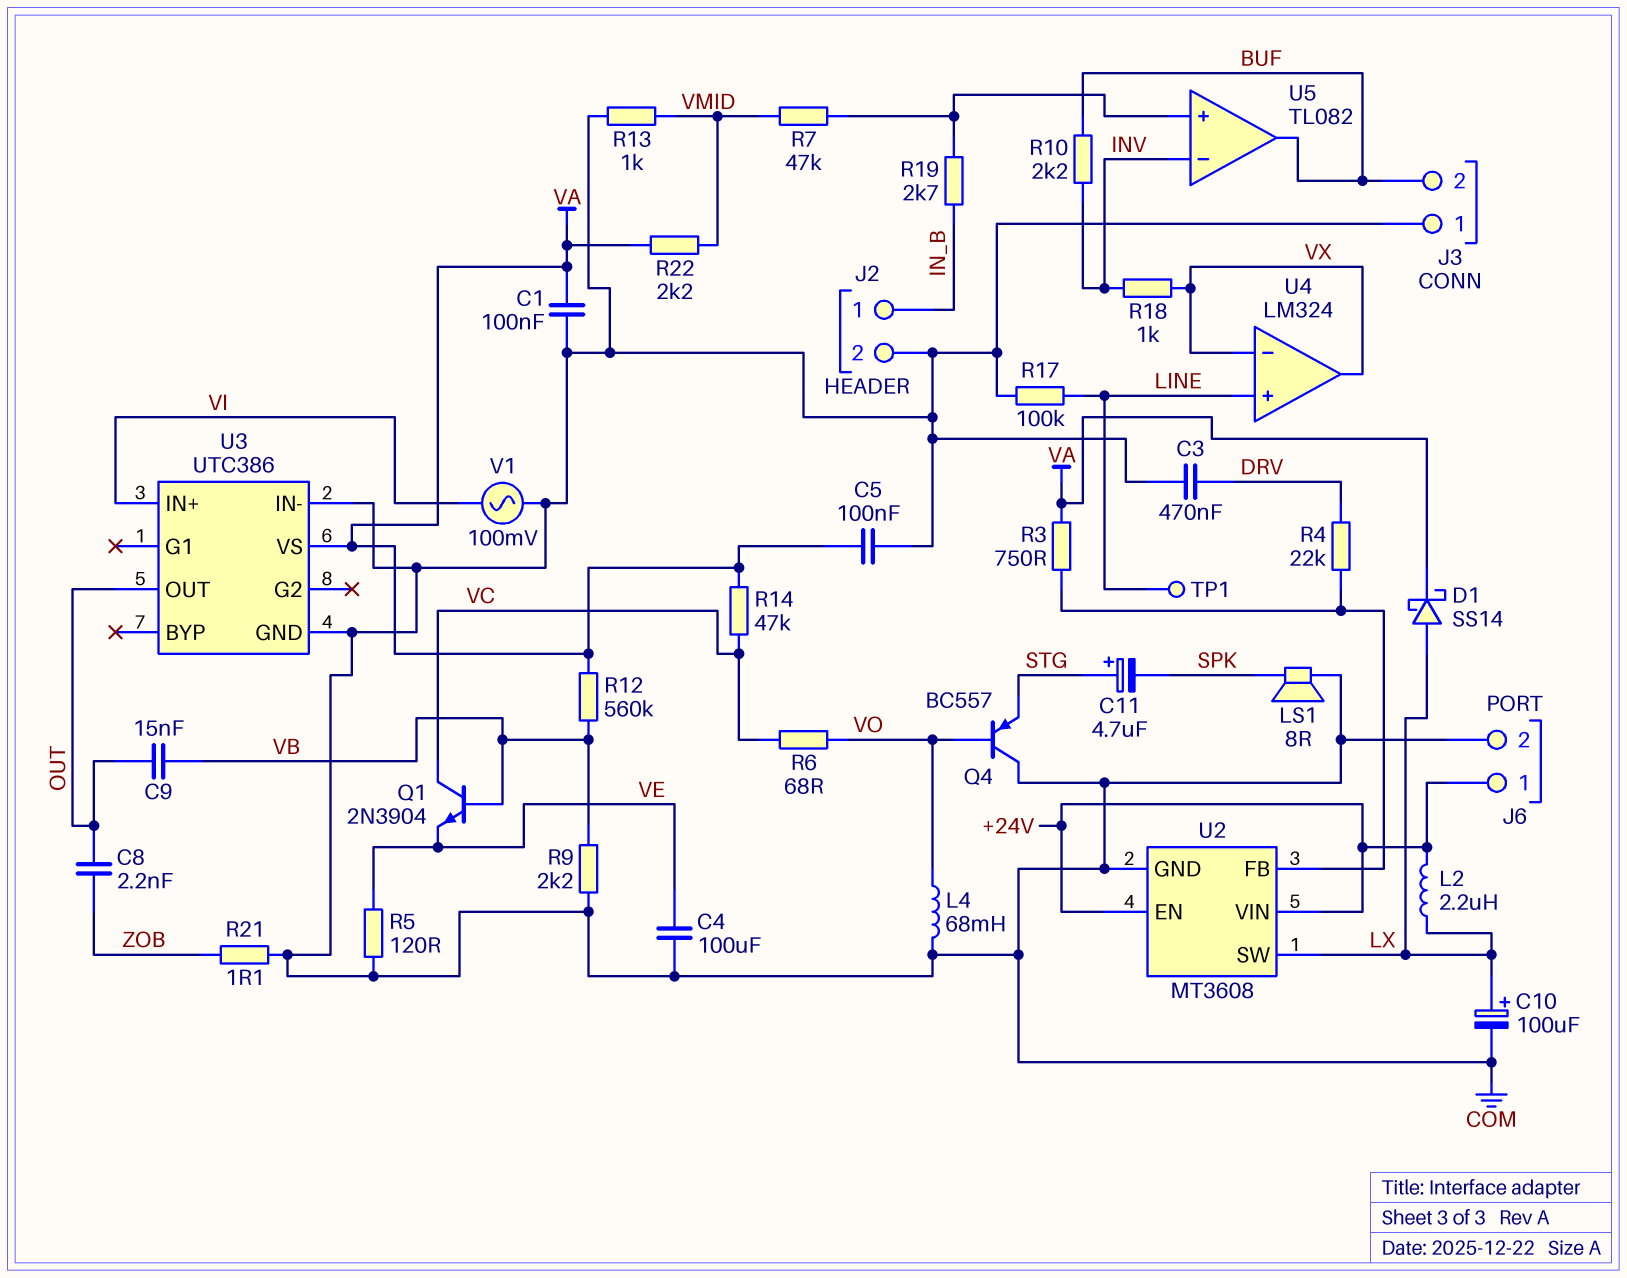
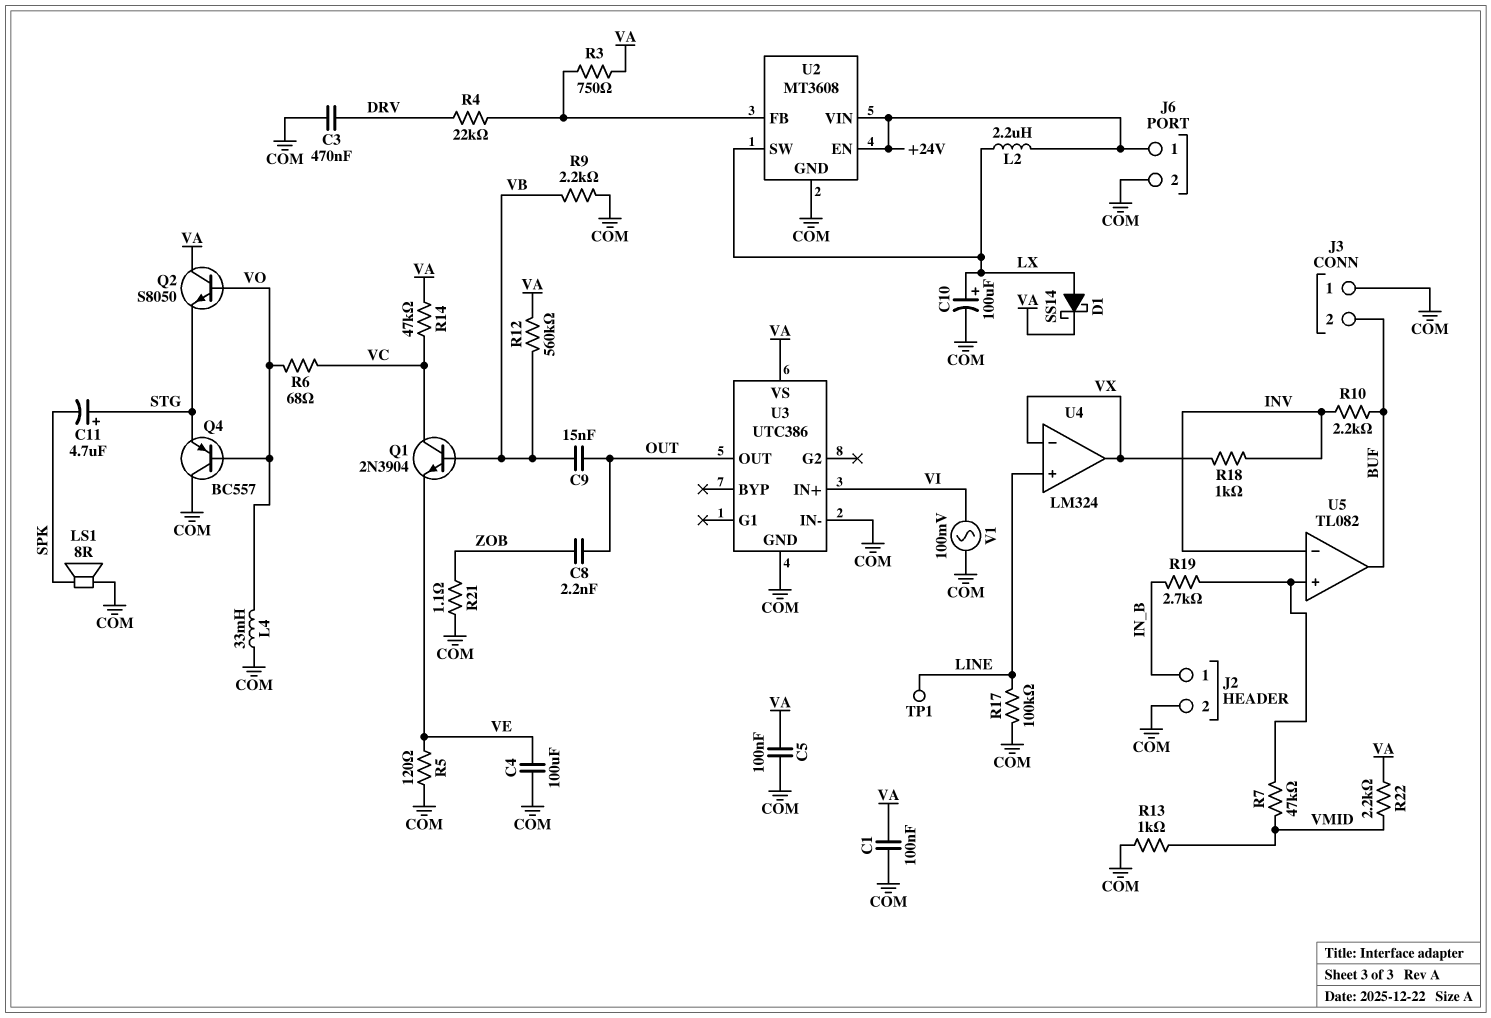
L4: 68mH (COM, VO) -> 33mH (COM, VO)
Q2: none -> NPN S8050 (B VO, C VA, E STG)

